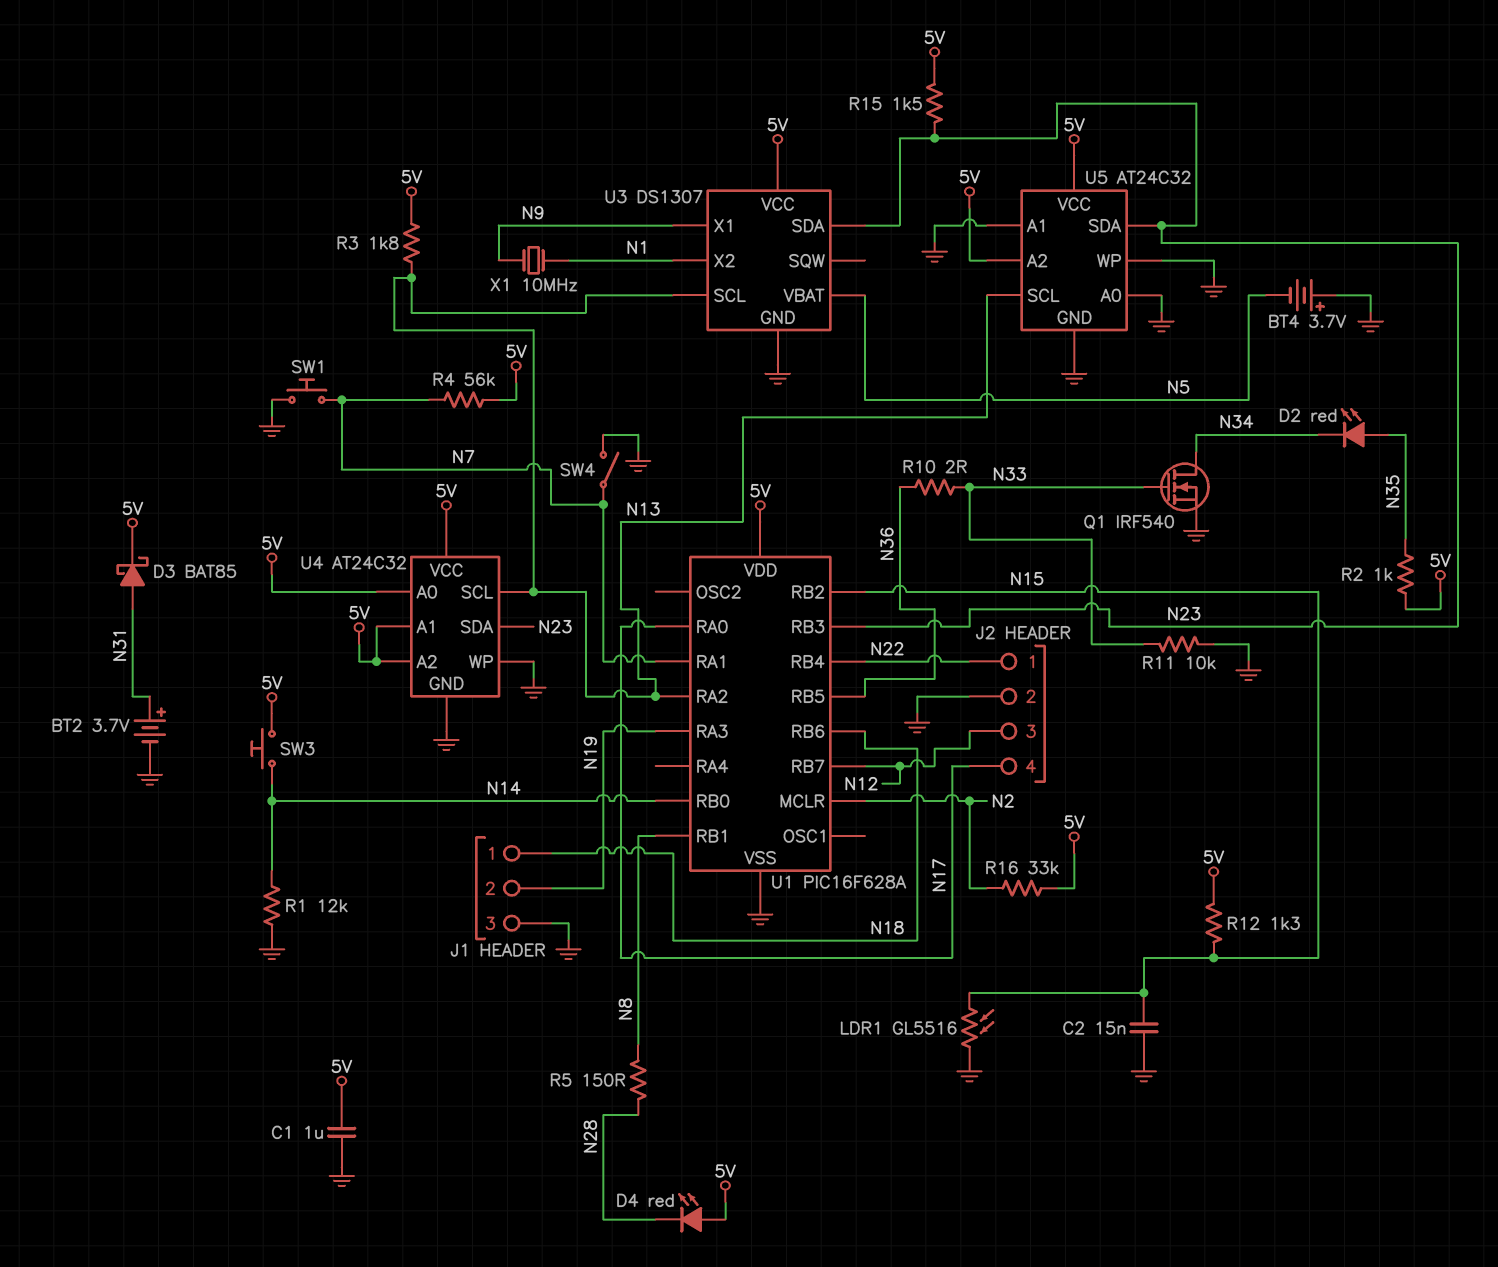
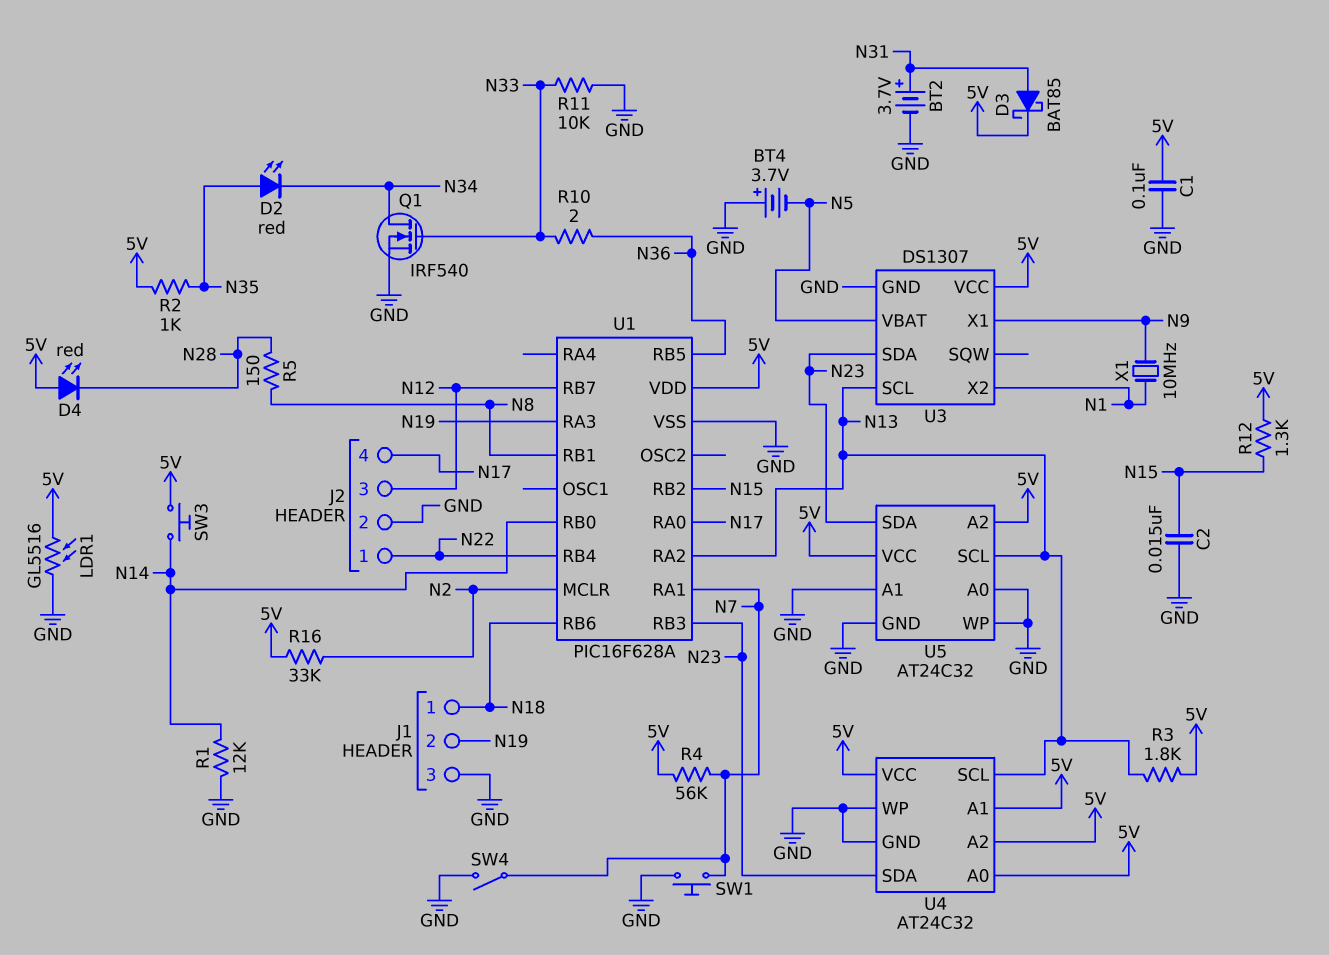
C1: 1uF (5V, GND) -> 100nF (5V, GND)
LDR1: GL5516 (GND, N15) -> GL5516 (5V, GND)
R15: 1.5k (5V, N23) -> none

